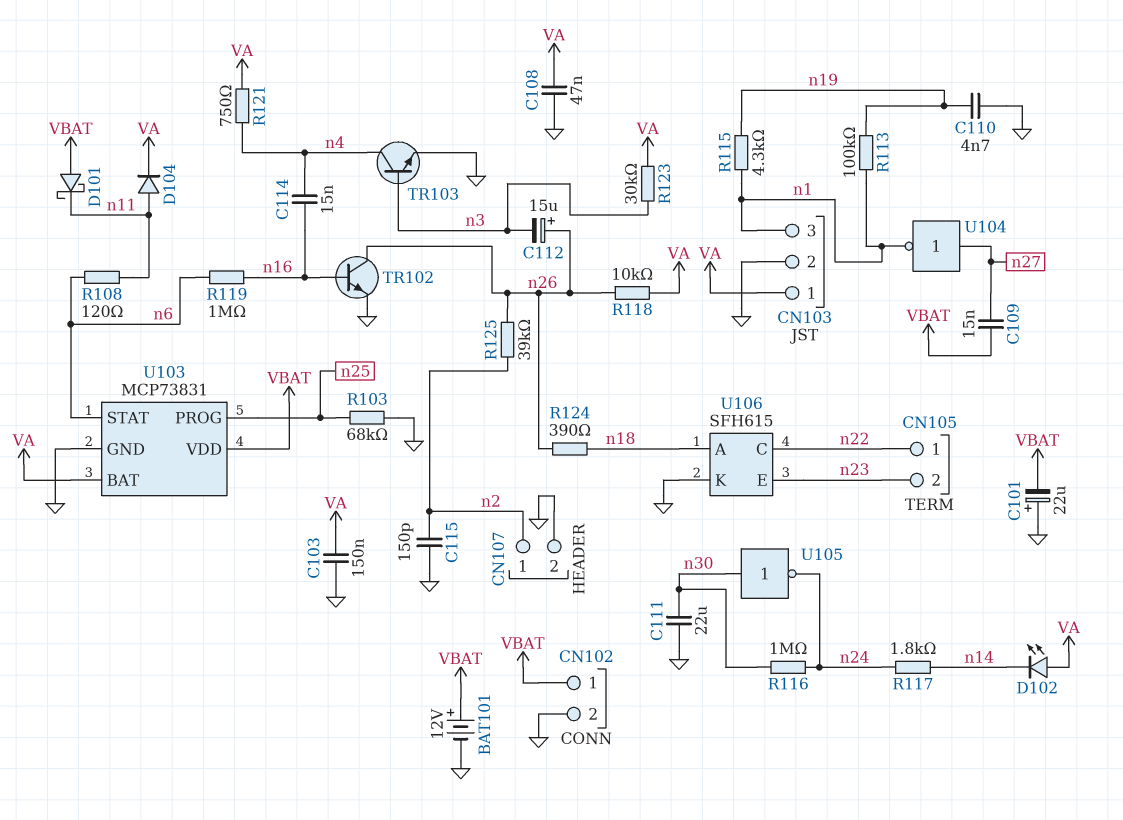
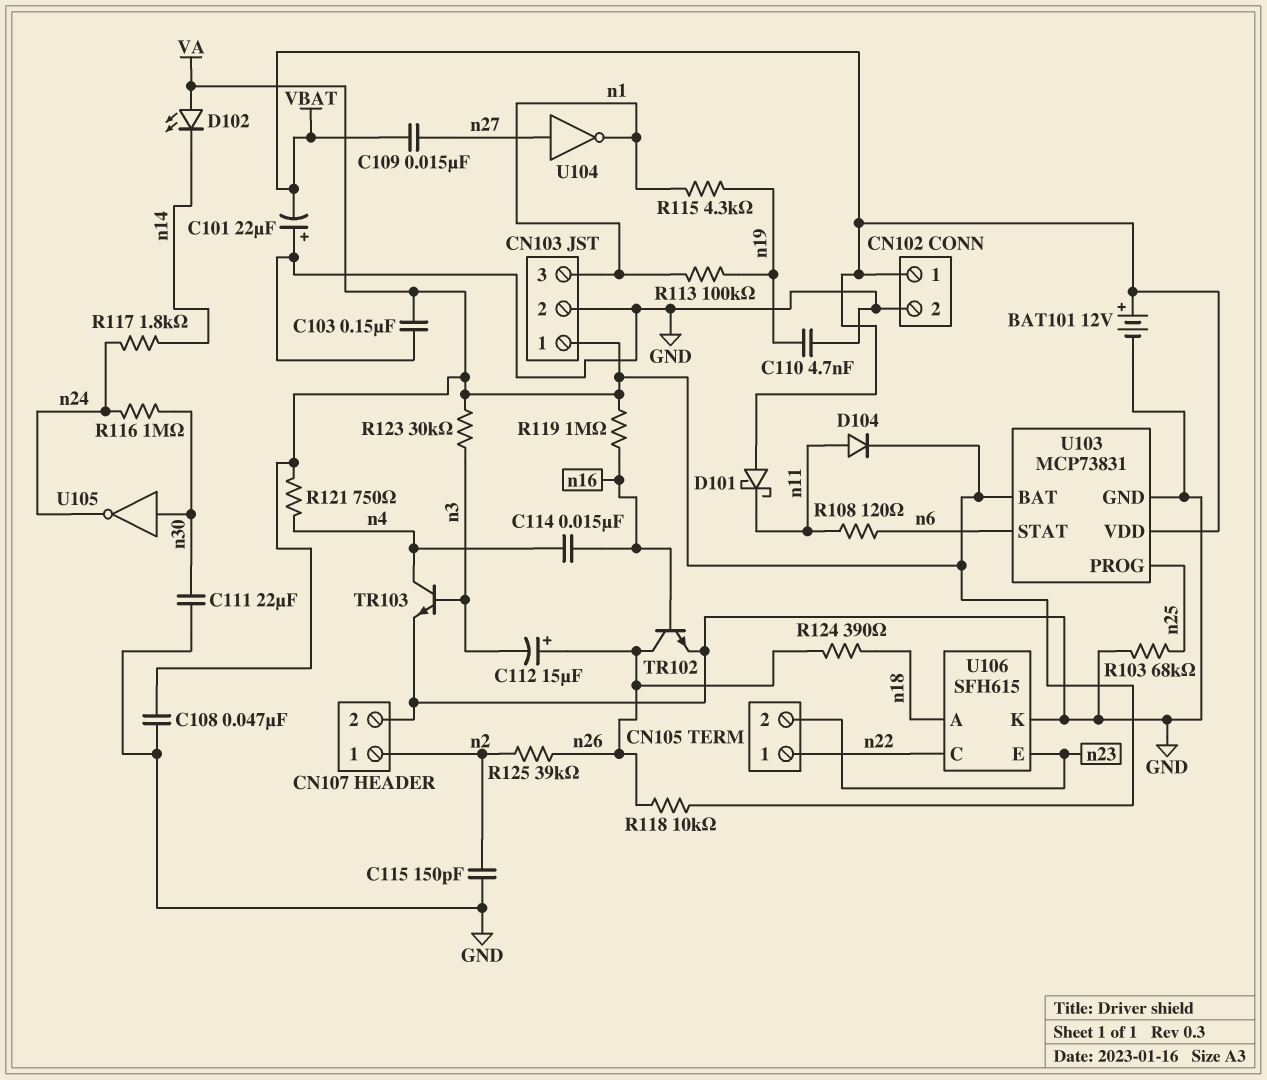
R119: 1M (n6, n16) -> 1M (VA, n16)

